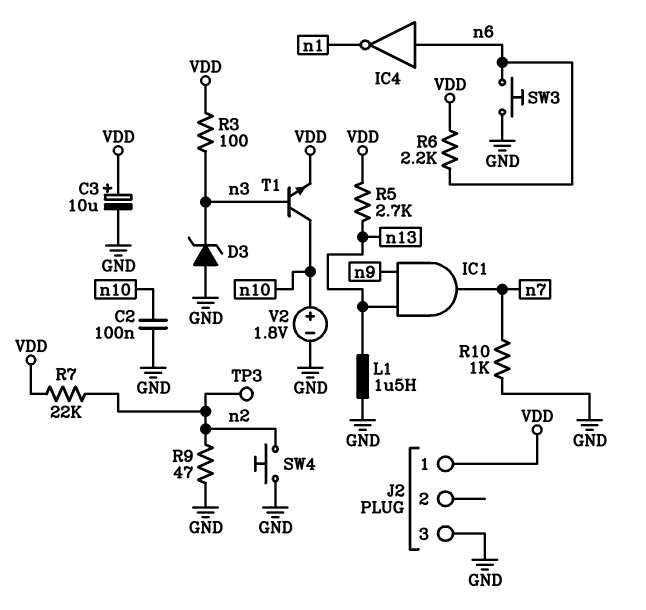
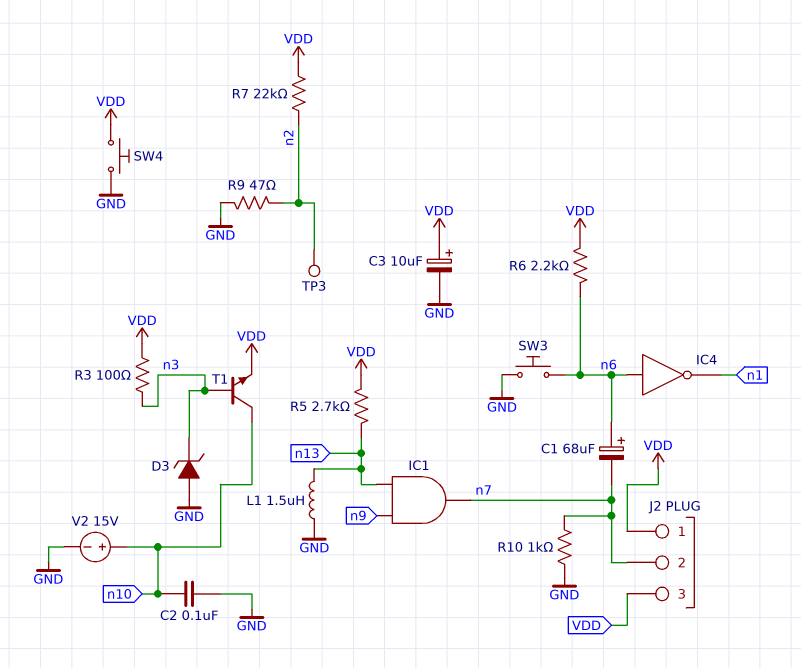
C1: none -> 68uF (plus n6, minus n7)
J2 pin 2: none -> n7
J2 pin 3: GND -> VDD
SW4: button (GND, n2) -> button (GND, VDD)
V2: 1.8V (plus n10, minus GND) -> 15V (plus n10, minus GND)

